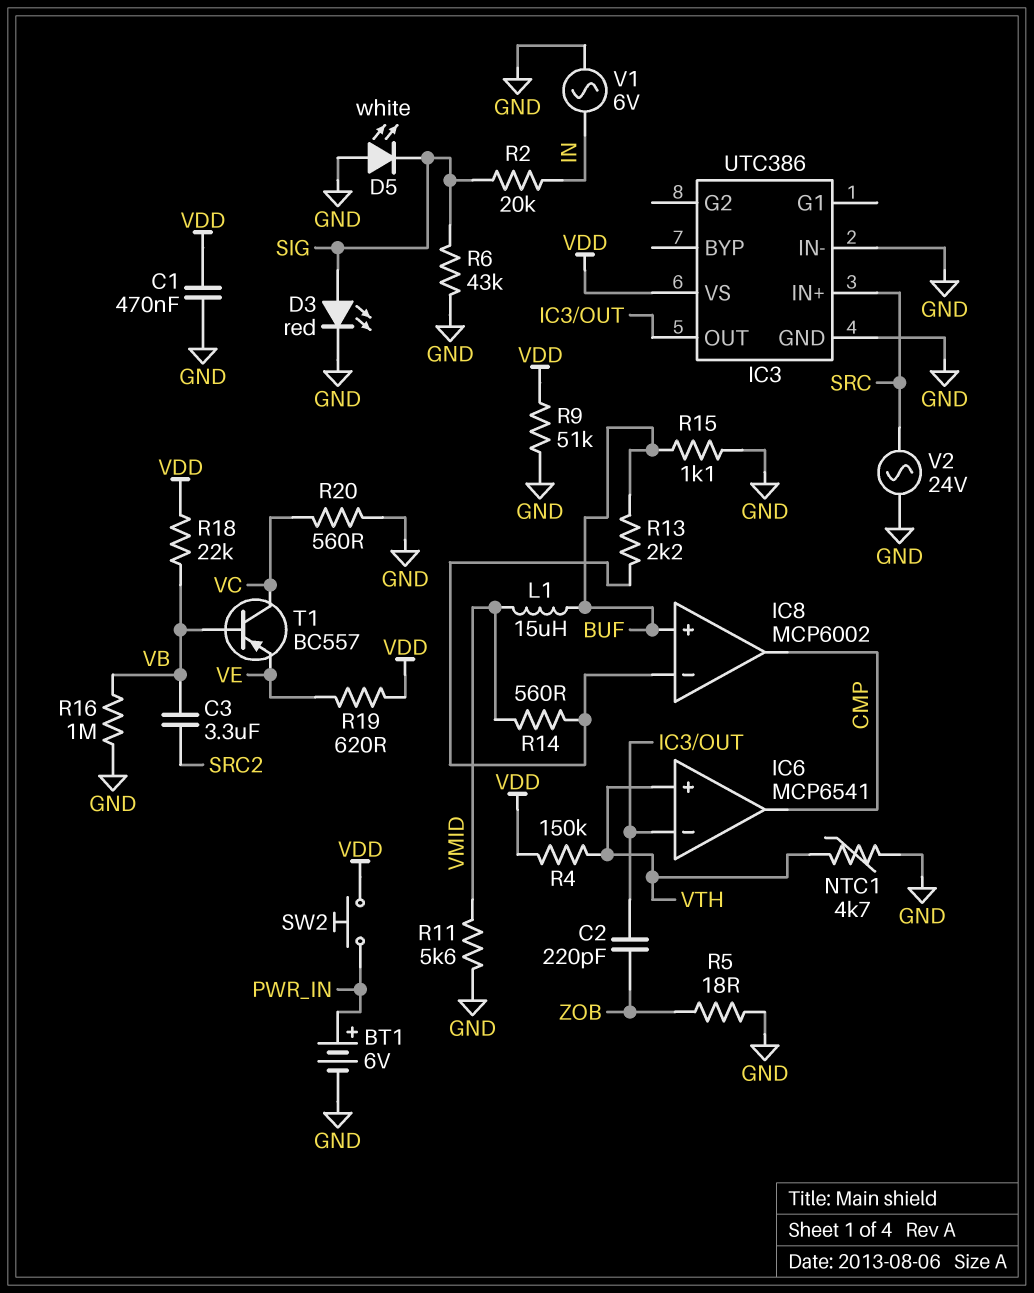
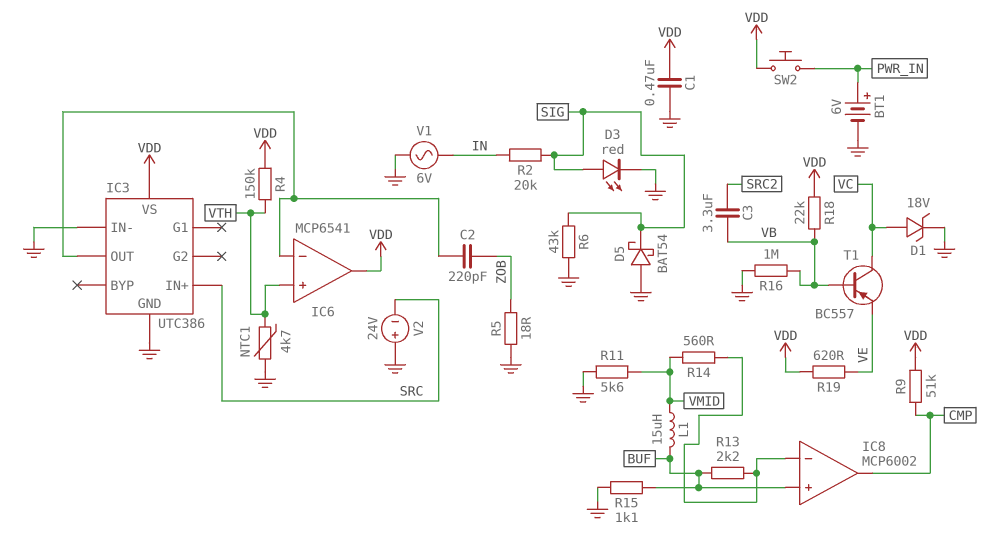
D1: none -> zener 18V (A VC, K GND)
D5: LED white (A GND, K SIG) -> schottky BAT54 (A GND, K SIG)
IC6 pin out: CMP -> VDD
R9: 51k (GND, VDD) -> 51k (CMP, VDD)
R20: 560 (GND, VC) -> none
V2: AC 24V (GND, SRC) -> 24V (plus GND, minus SRC)

